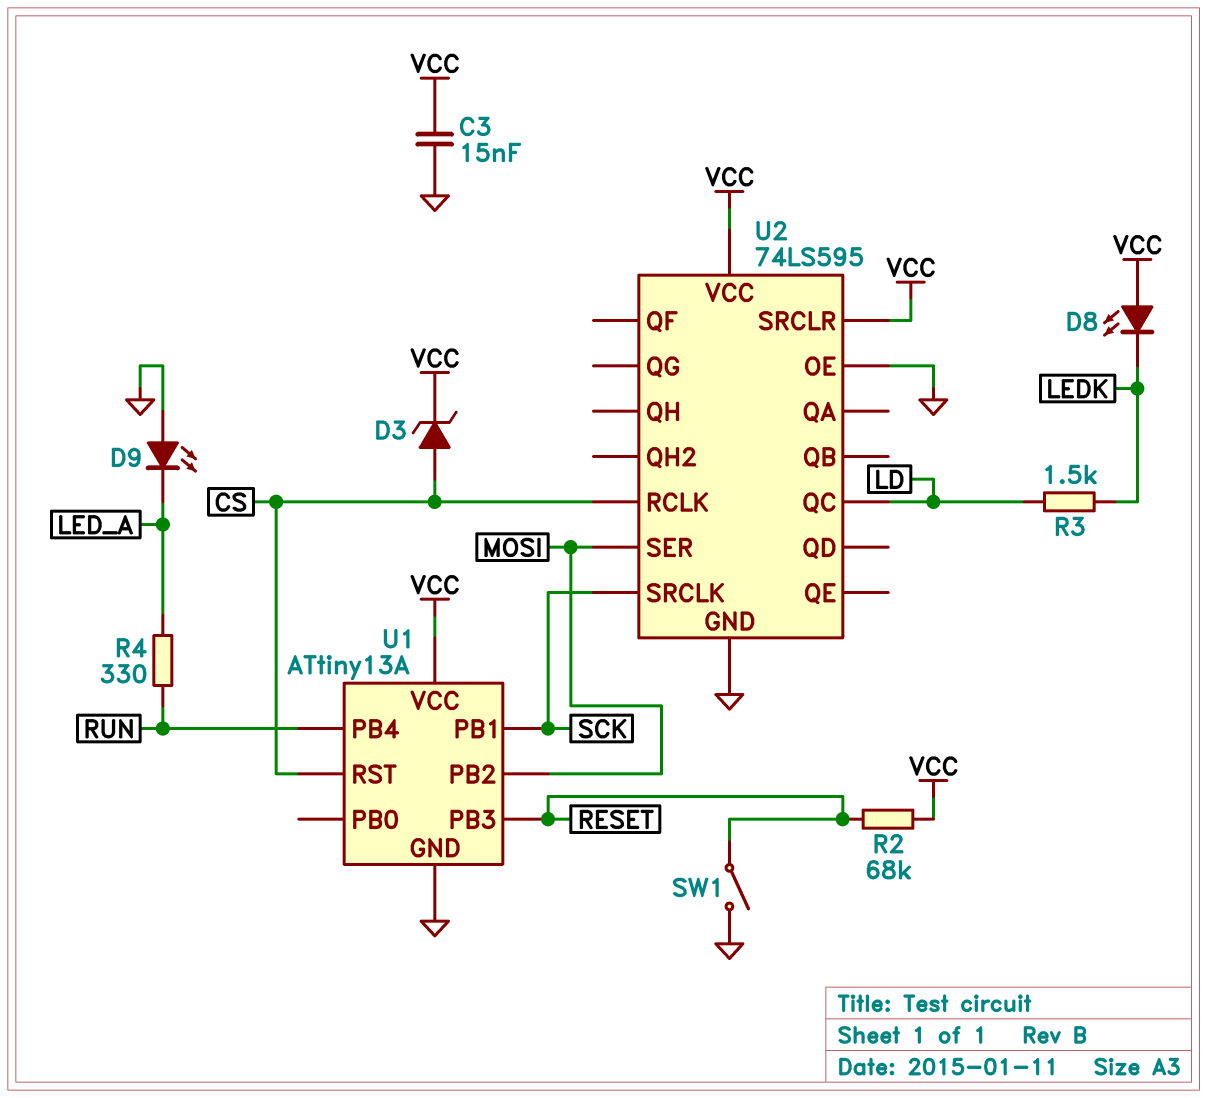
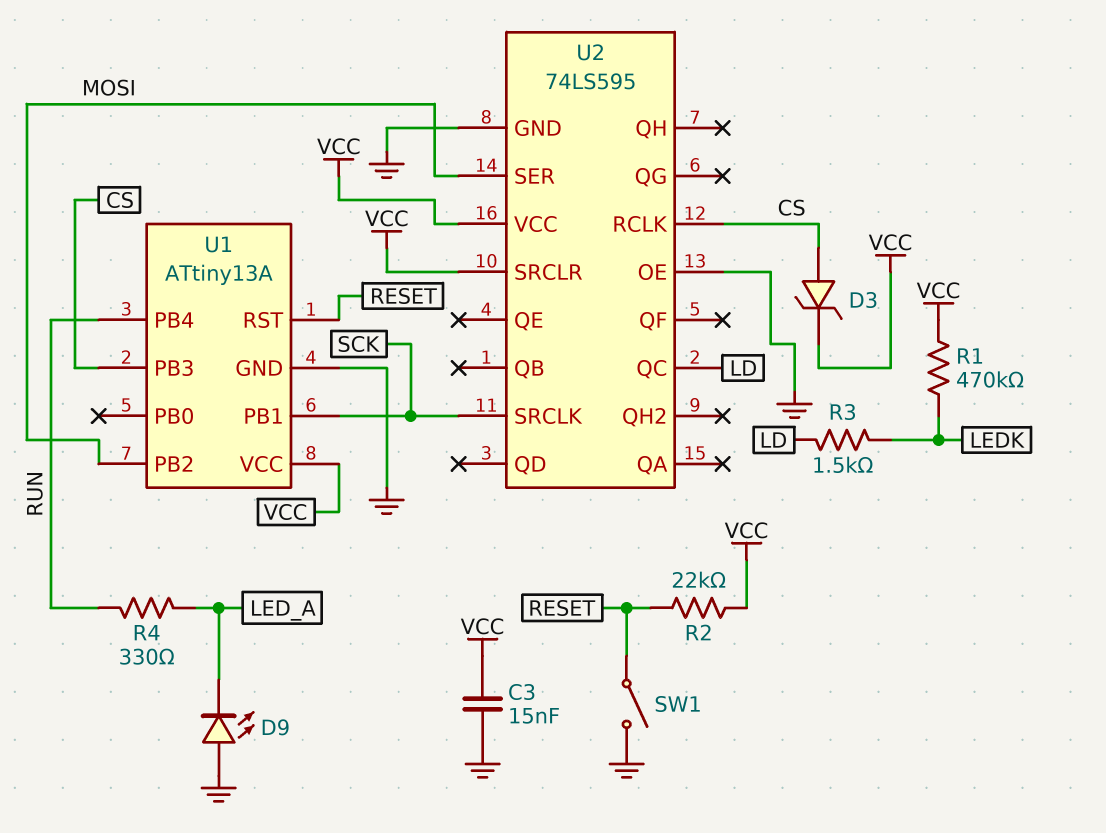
D8: LED (A VCC, K LEDK) -> none
R1: none -> 470k (LEDK, VCC)
R2: 68k (RESET, VCC) -> 22k (RESET, VCC)
U1 pin PB3: RESET -> CS
U1 pin RST: CS -> RESET

